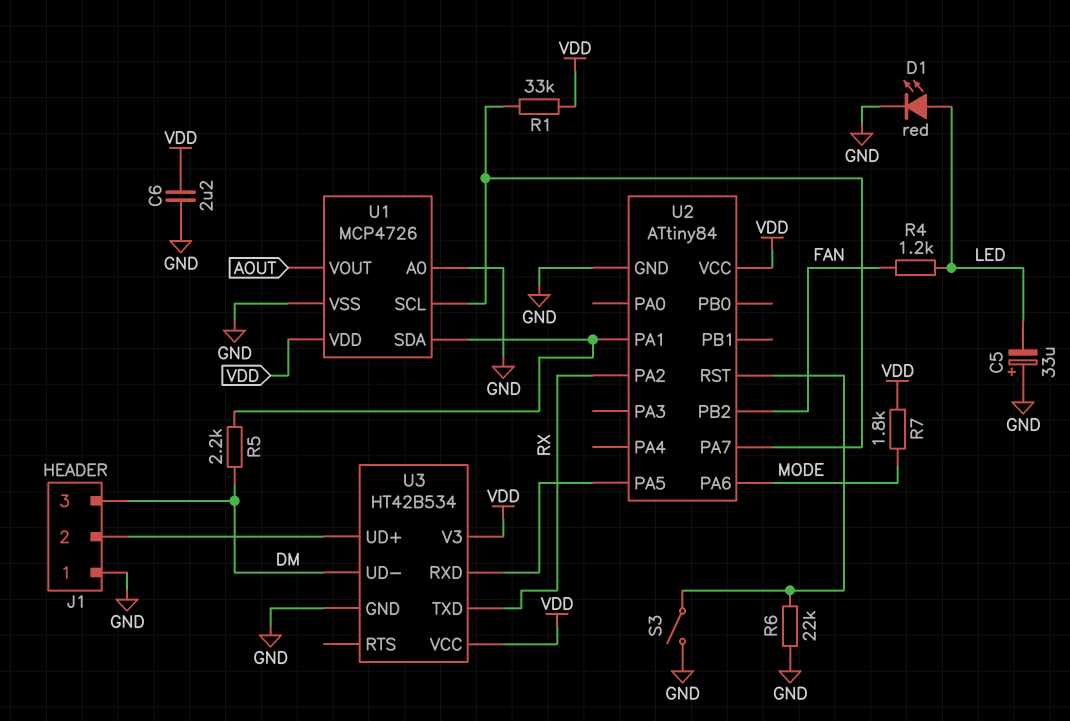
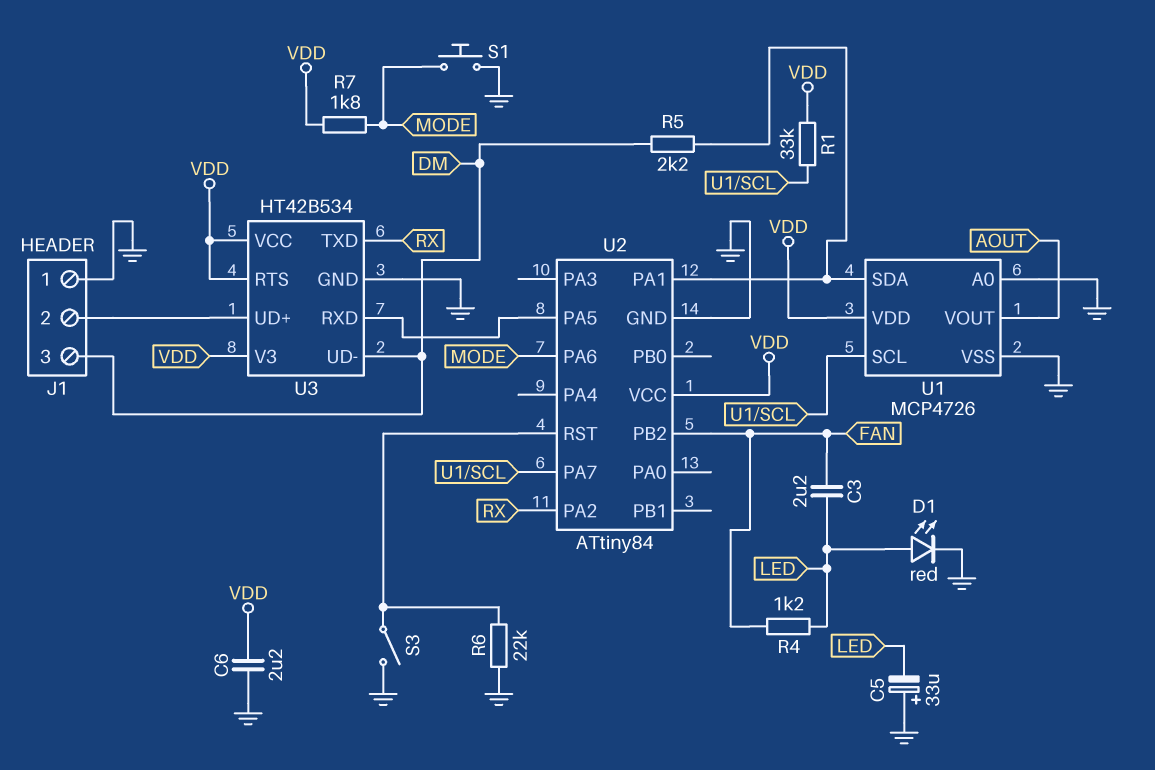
C3: none -> 2.2uF (FAN, LED)
S1: none -> button (GND, MODE)
U3 pin RTS: none -> VDD

